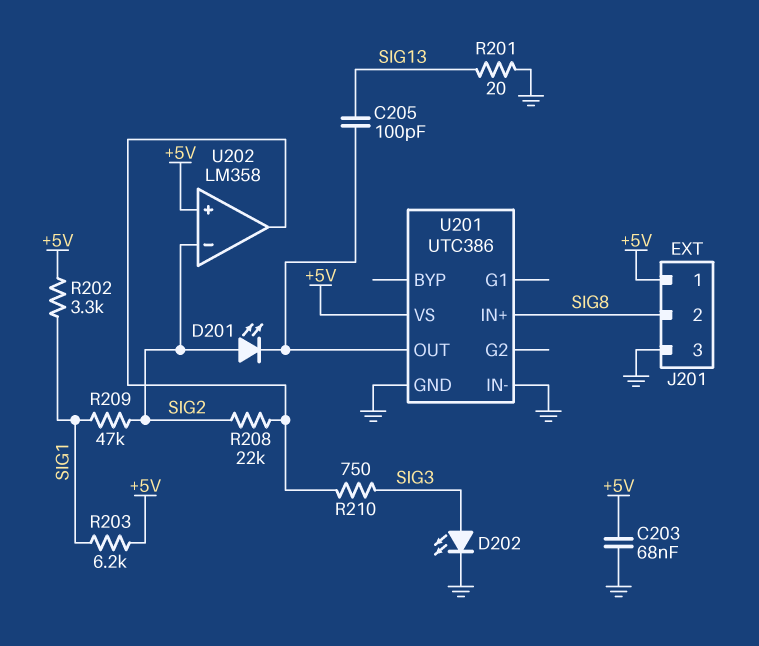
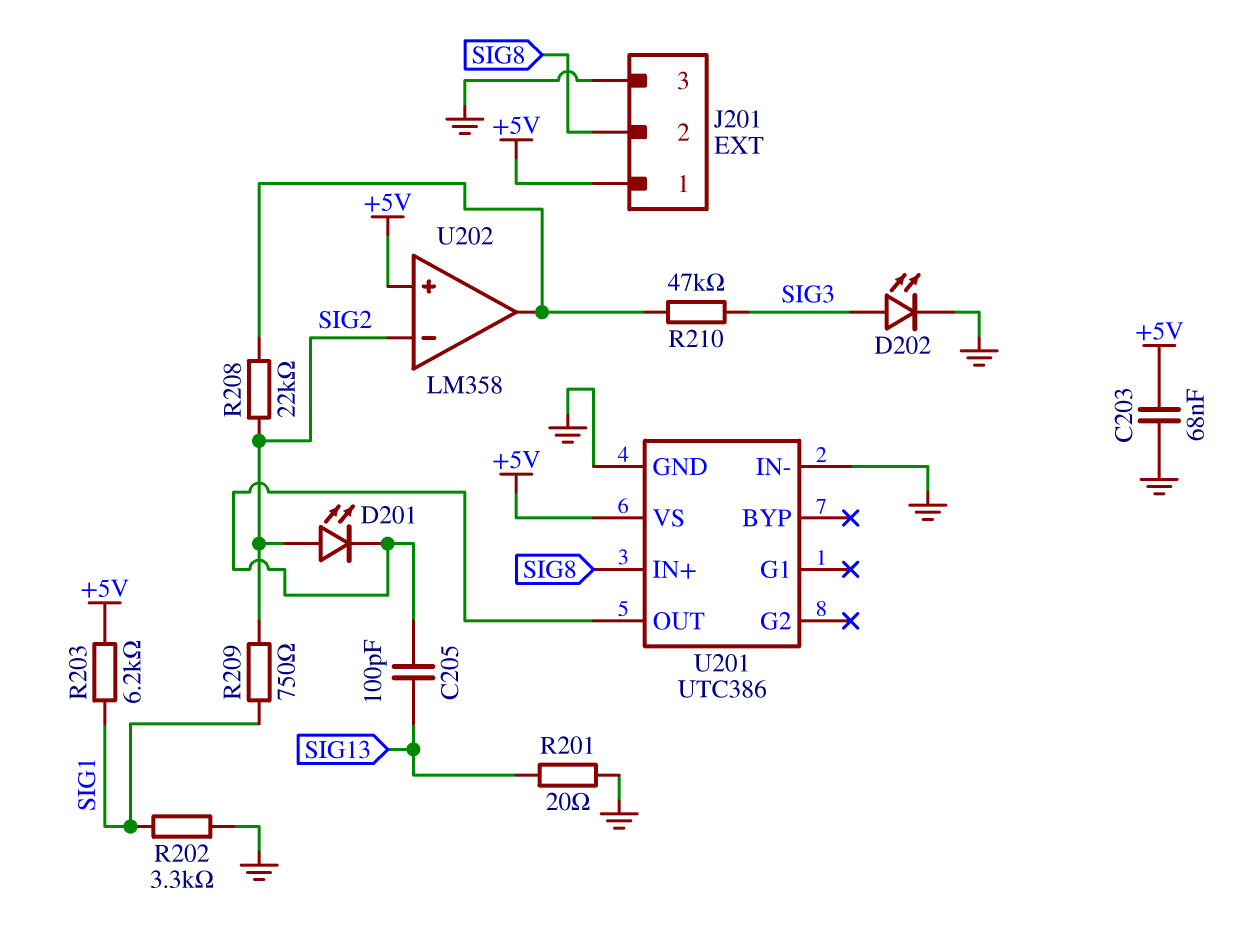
R202: 3.3k (+5V, SIG1) -> 3.3k (GND, SIG1)
R209: 47k (SIG1, SIG2) -> 750 (SIG1, SIG2)
R210: 750 (SIG3, U202/out) -> 47k (SIG3, U202/out)

